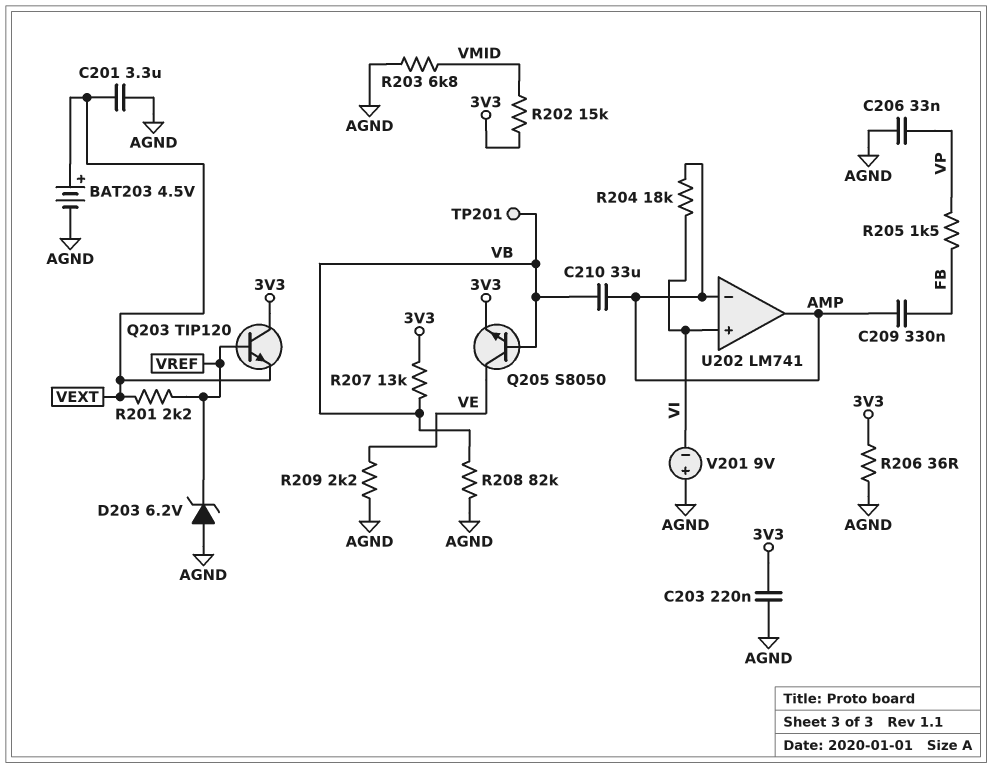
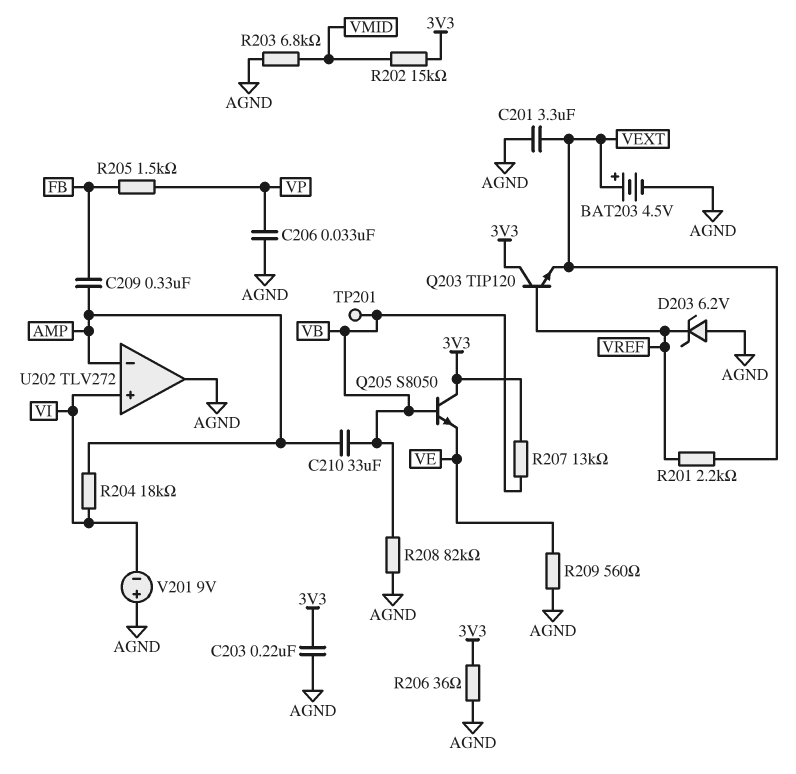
Q205: NPN S8050 (B VB, C VE, E 3V3) -> NPN S8050 (B VB, C 3V3, E VE)
R209: 2.2k (AGND, VE) -> 560 (AGND, VE)
U202: LM741 -> TLV272
U202 pin out: AMP -> AGND

